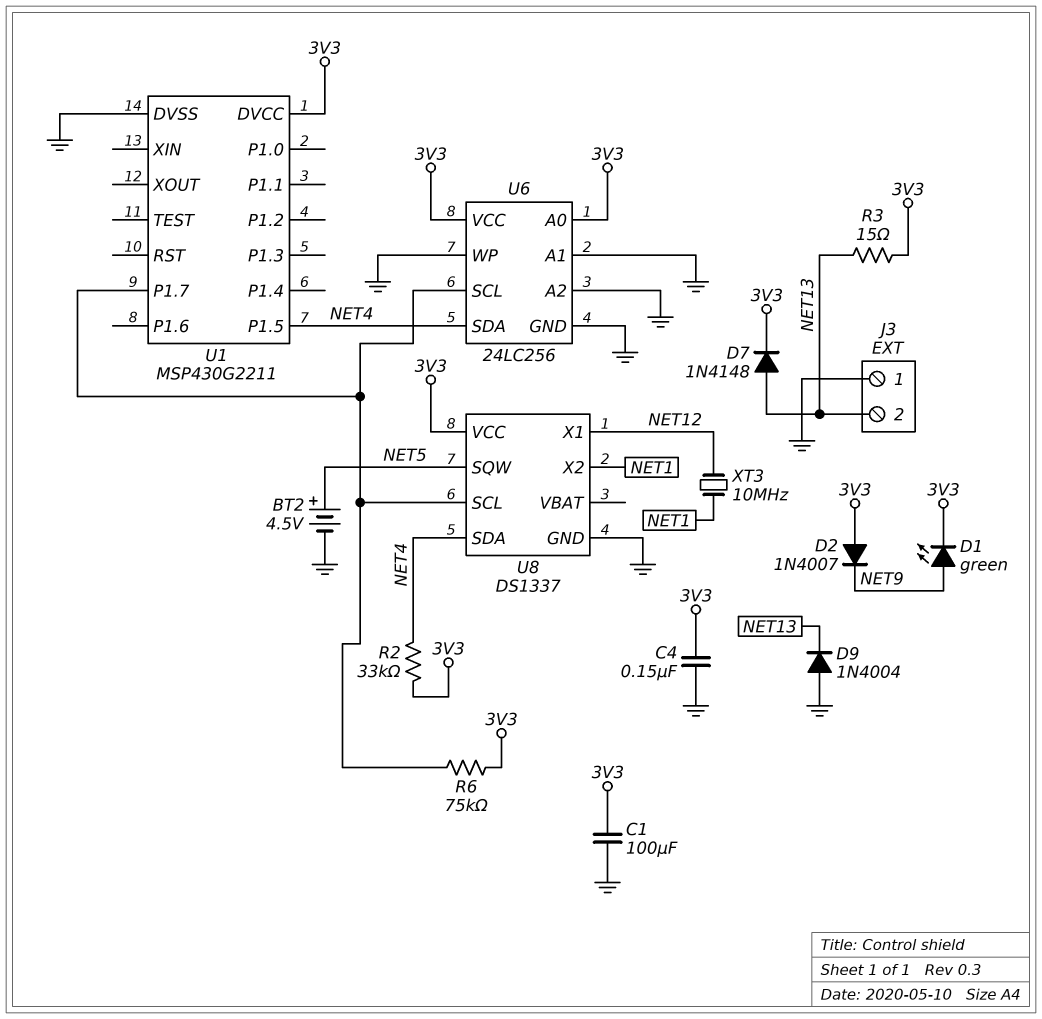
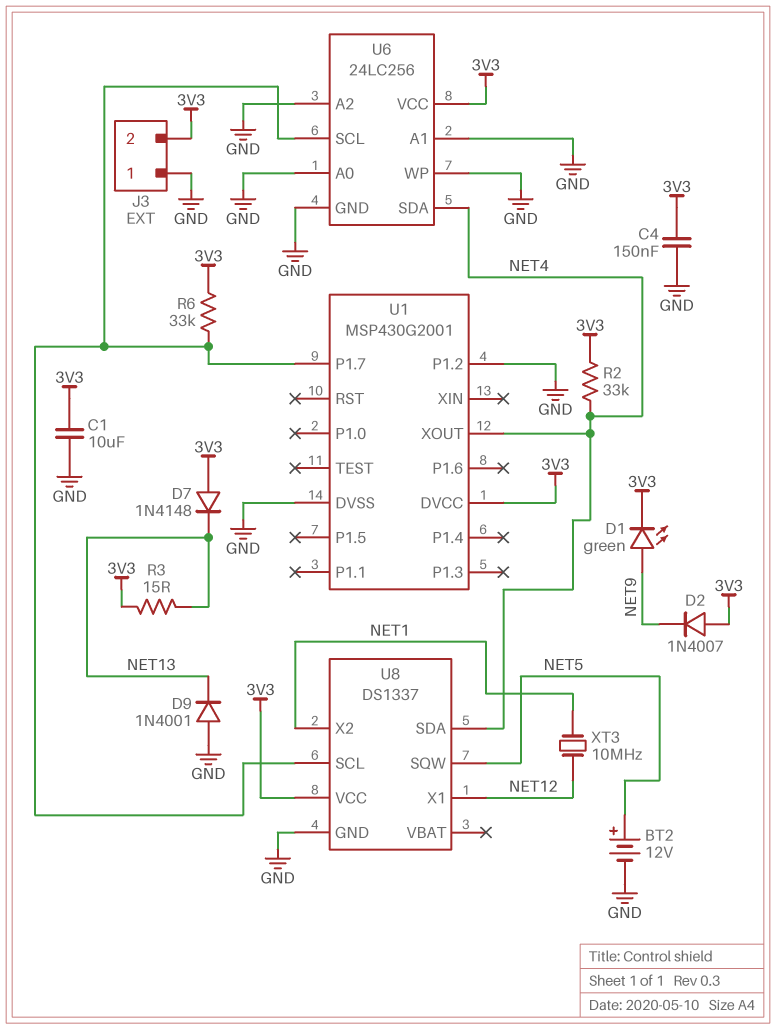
BT2: 4.5V (plus NET5, minus GND) -> 12V (plus NET5, minus GND)
C1: 100uF (3V3, GND) -> 10uF (3V3, GND)
D7: diode 1N4148 (A NET13, K 3V3) -> diode 1N4148 (A 3V3, K NET13)
D9: diode 1N4004 (A GND, K NET13) -> diode 1N4001 (A GND, K NET13)
J3 pin 2: NET13 -> 3V3
R6: 75k (3V3, U1/P1.7) -> 33k (3V3, U1/P1.7)
U1: MSP430G2211 -> MSP430G2001
U1 pin P1.2: none -> GND
U1 pin P1.5: NET4 -> none
U1 pin XOUT: none -> NET4
U6 pin A0: 3V3 -> GND

